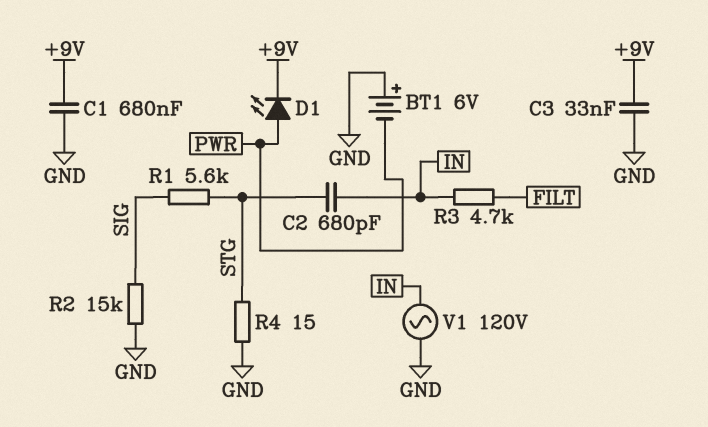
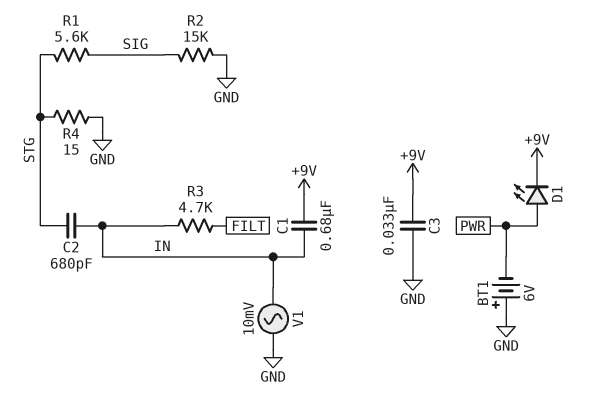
C1: 680nF (+9V, GND) -> 680nF (+9V, IN)
V1: AC 120V (GND, IN) -> AC 10mV (GND, IN)

